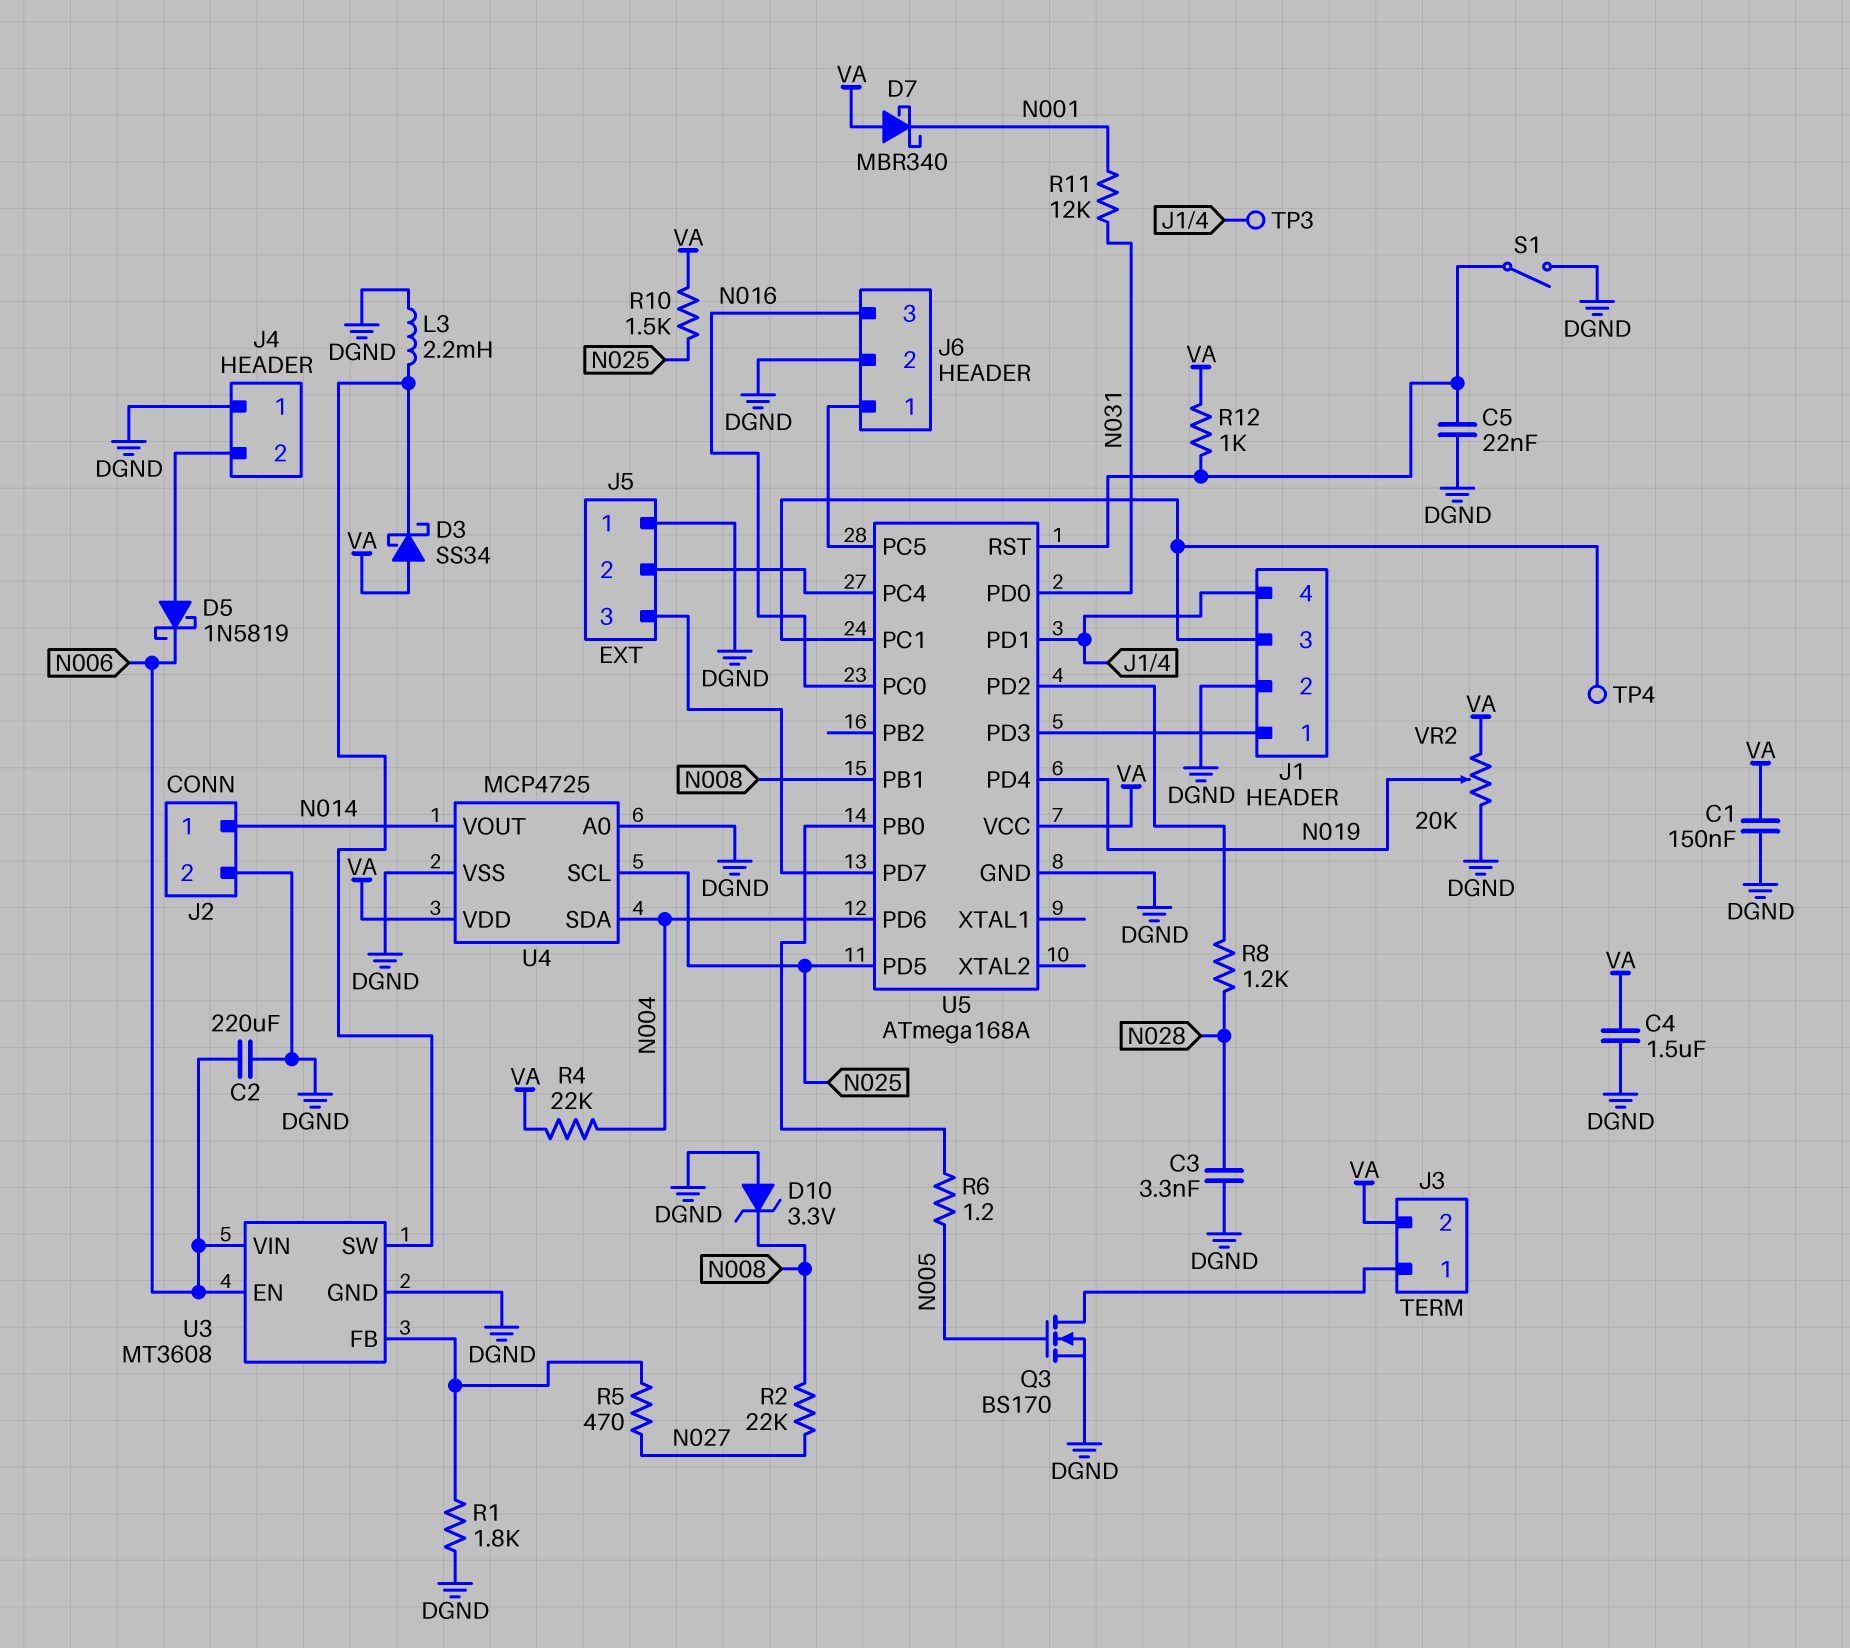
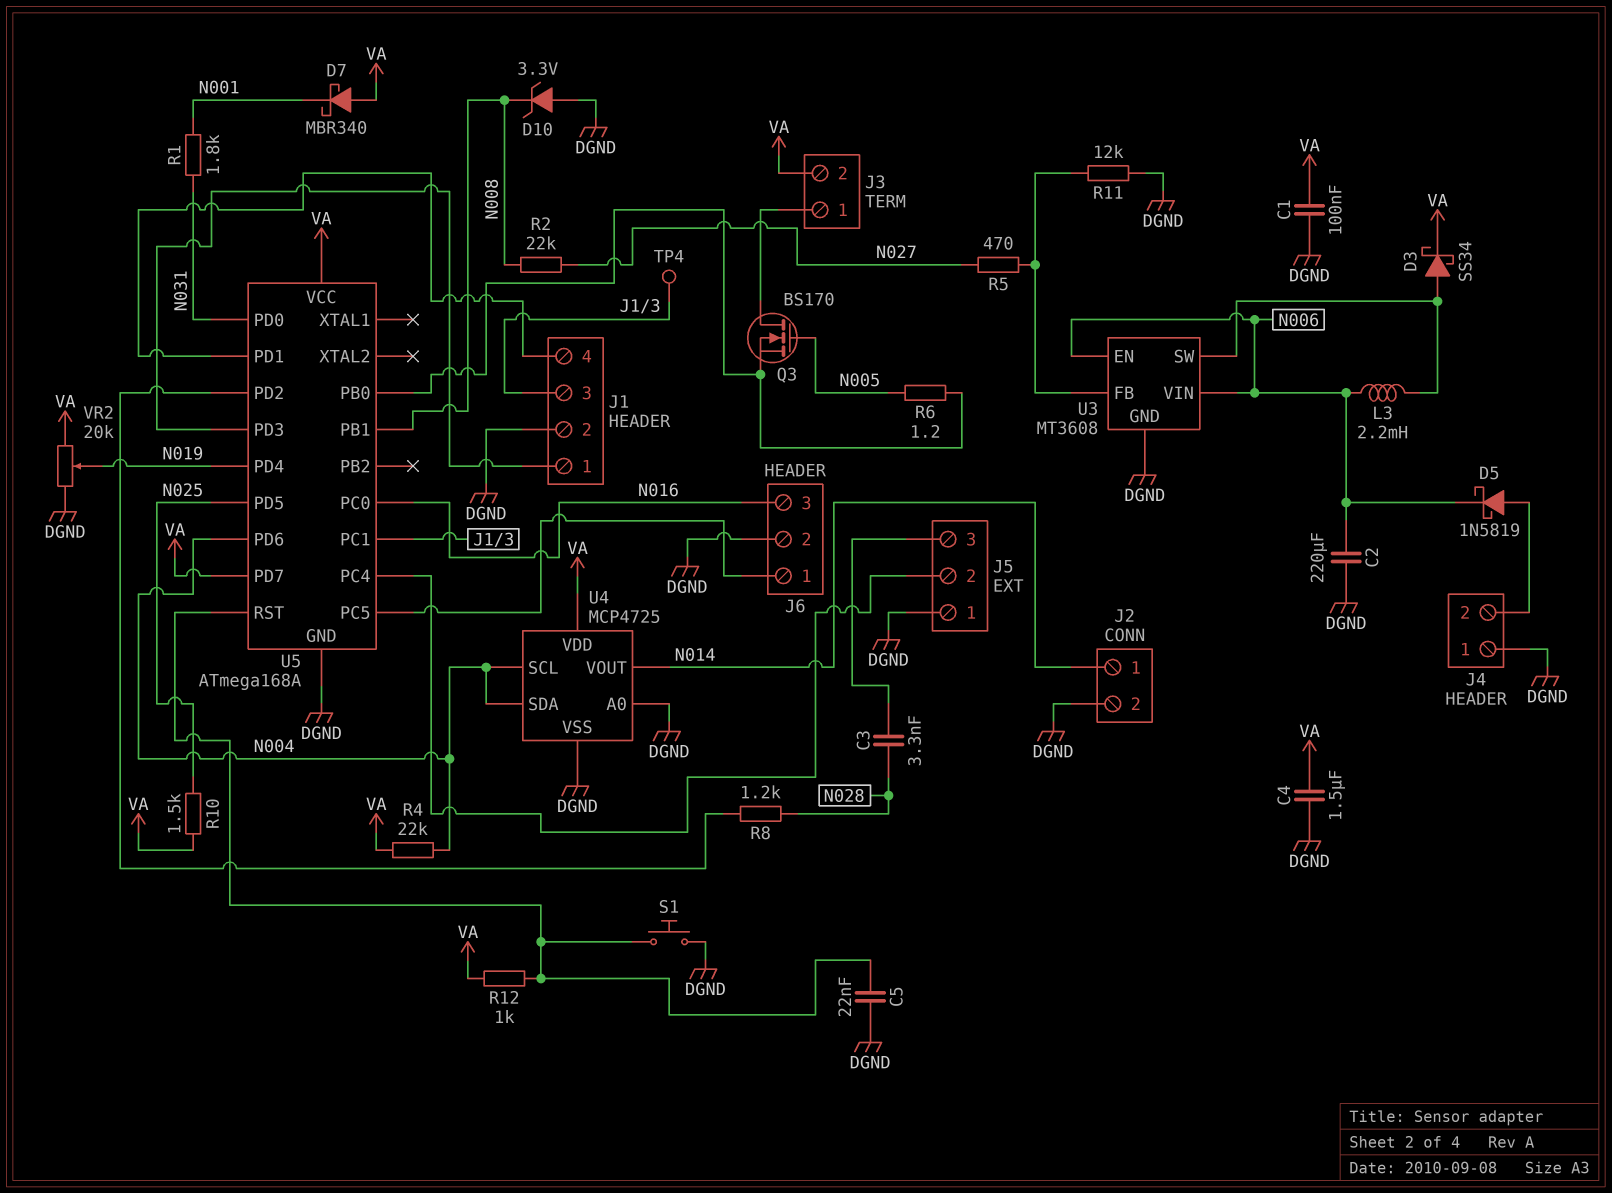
C1: 150nF (DGND, VA) -> 100nF (DGND, VA)
C3: 3.3nF (DGND, N028) -> 3.3nF (J5/3, N028)
D3: schottky SS34 (A VA, K U3/SW) -> schottky SS34 (A U3/SW, K VA)
L3: 2.2mH (DGND, U3/SW) -> 2.2mH (N006, U3/SW)
Q3: NMOS BS170 (G N005, D J3/1, S DGND) -> NMOS BS170 (G N005, D J3/1, S U5/PB0)
R1: 1.8k (DGND, U3/FB) -> 1.8k (N001, N031)
R11: 12k (N001, N031) -> 12k (DGND, U3/FB)
S1: switch (DGND, U5/RST) -> button (DGND, U5/RST)
TP3: test point (J1/4) -> none
U4 pin SCL: N025 -> N004
U5 pin PD7: J5/3 -> VA

